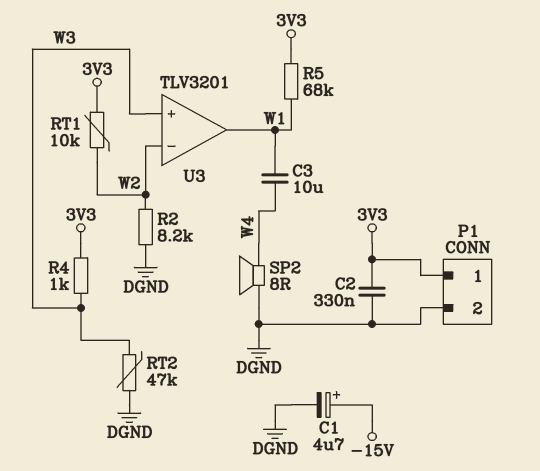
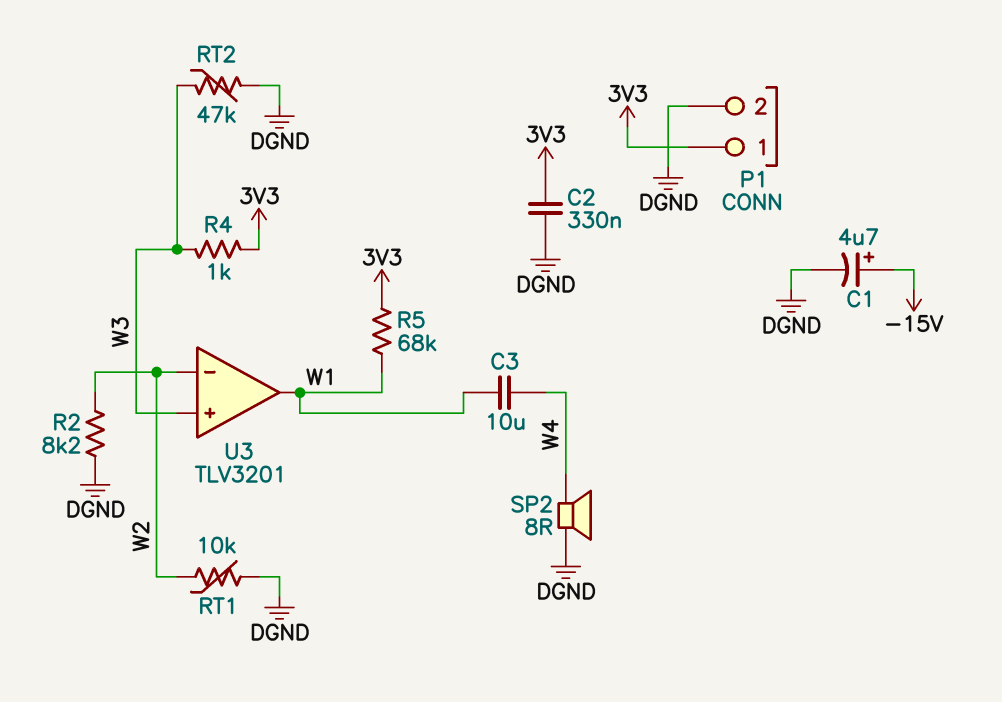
RT1: 10k (3V3, W2) -> 10k (DGND, W2)

